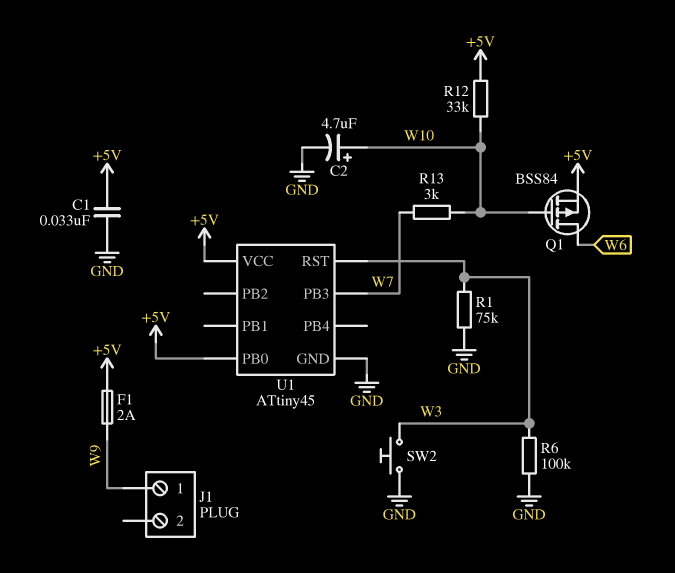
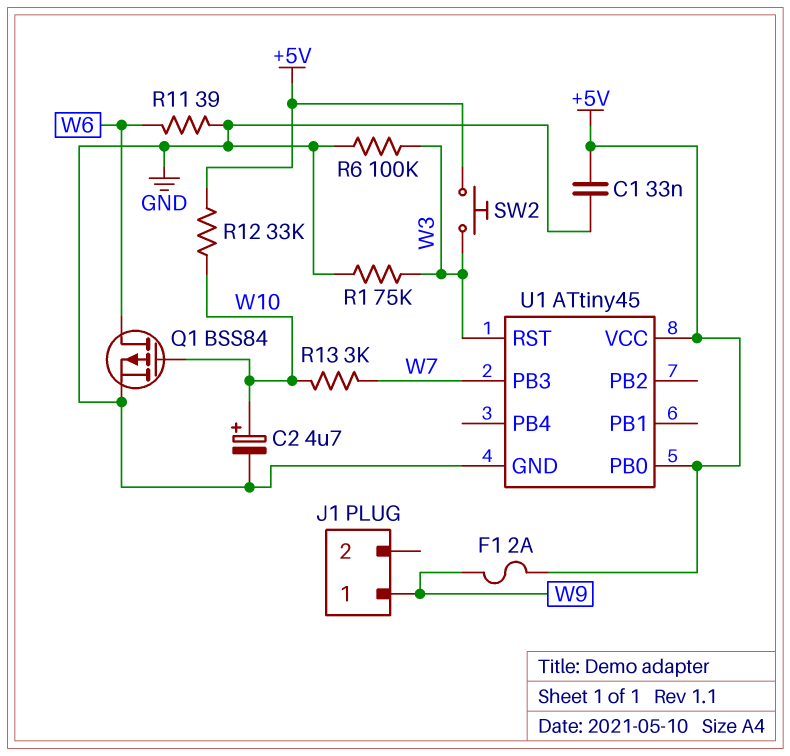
Q1: PMOS BSS84 (G W10, D W6, S +5V) -> PMOS BSS84 (G W10, D W6, S GND)
R11: none -> 39 (GND, W6)
SW2: button (GND, W3) -> button (+5V, W3)

